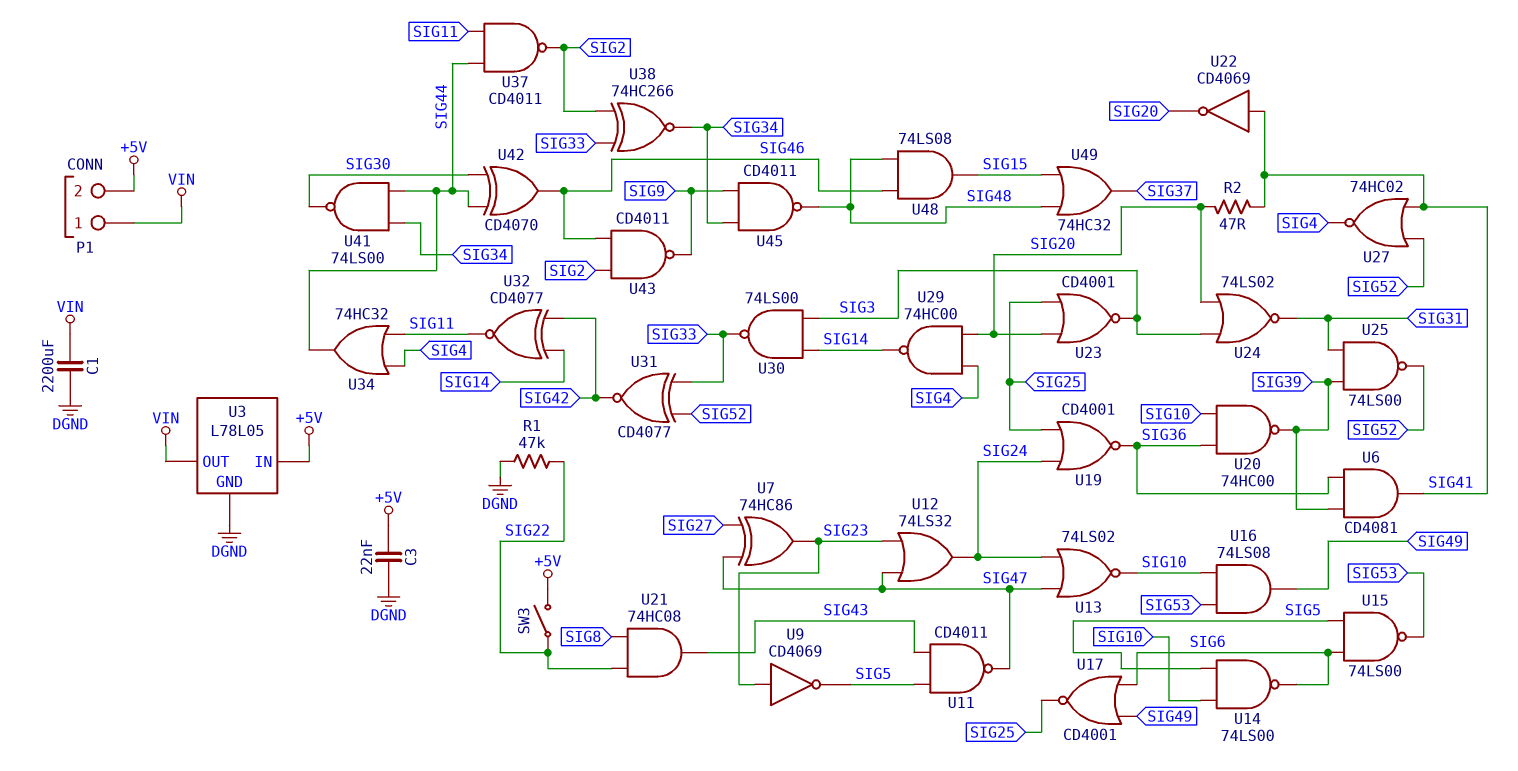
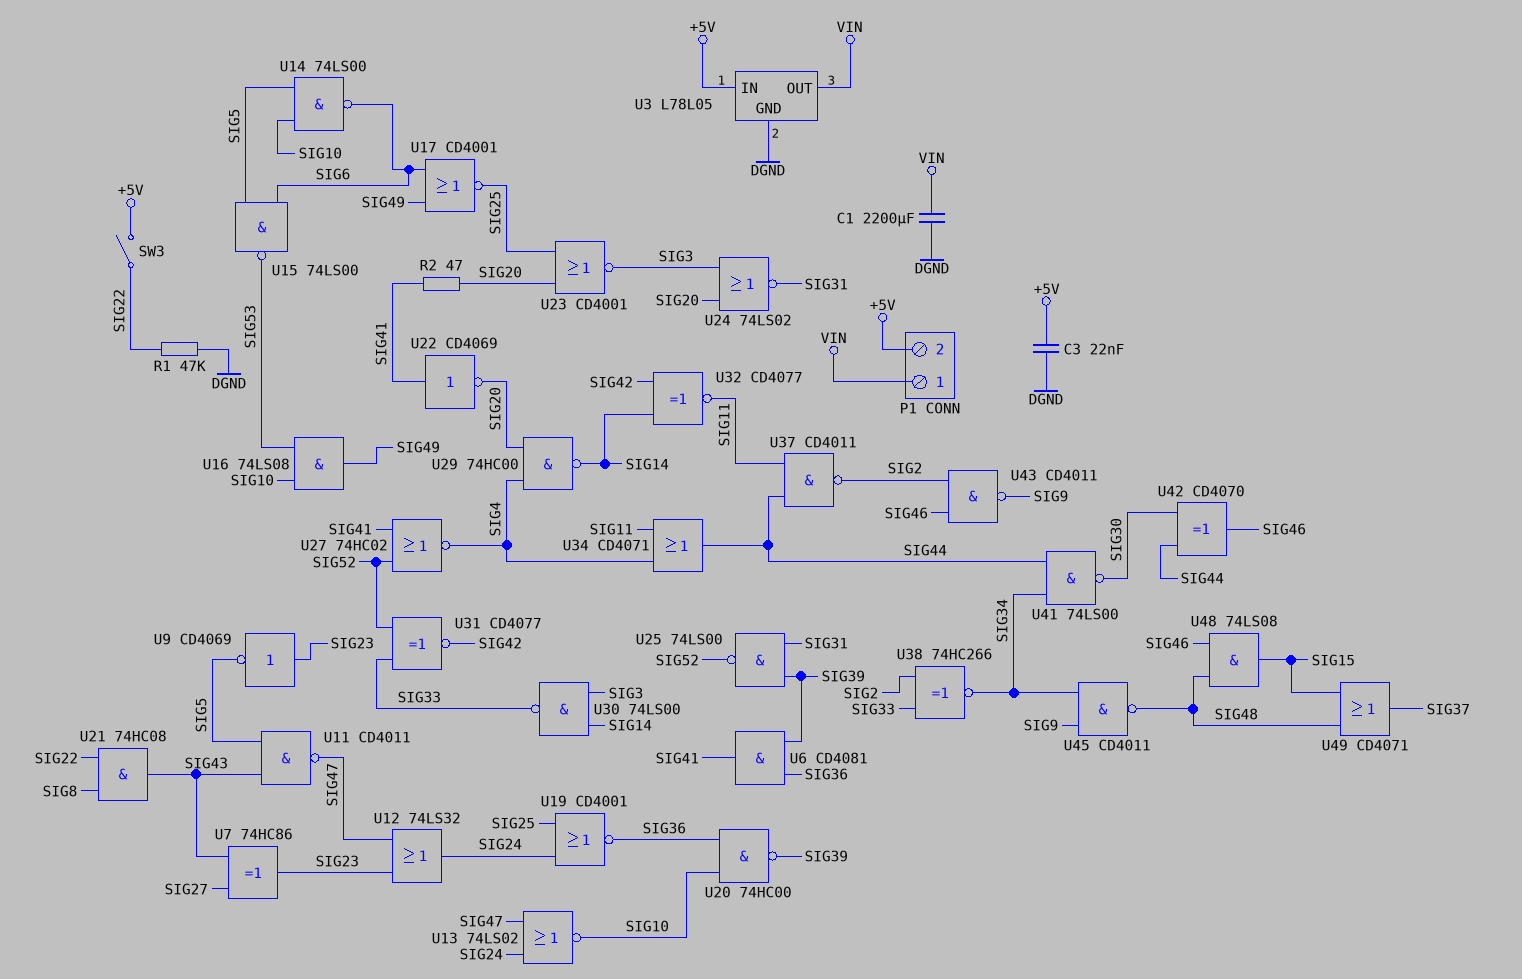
U7: XOR 74HC86 (in SIG27, in SIG47, out SIG23) -> XOR 74HC86 (in SIG27, in SIG43, out SIG23)
U34: OR 74HC32 (in SIG4, in SIG11, out SIG44) -> OR CD4071 (in SIG4, in SIG11, out SIG44)
U49: OR 74HC32 (in SIG15, in SIG48, out SIG37) -> OR CD4071 (in SIG15, in SIG48, out SIG37)

